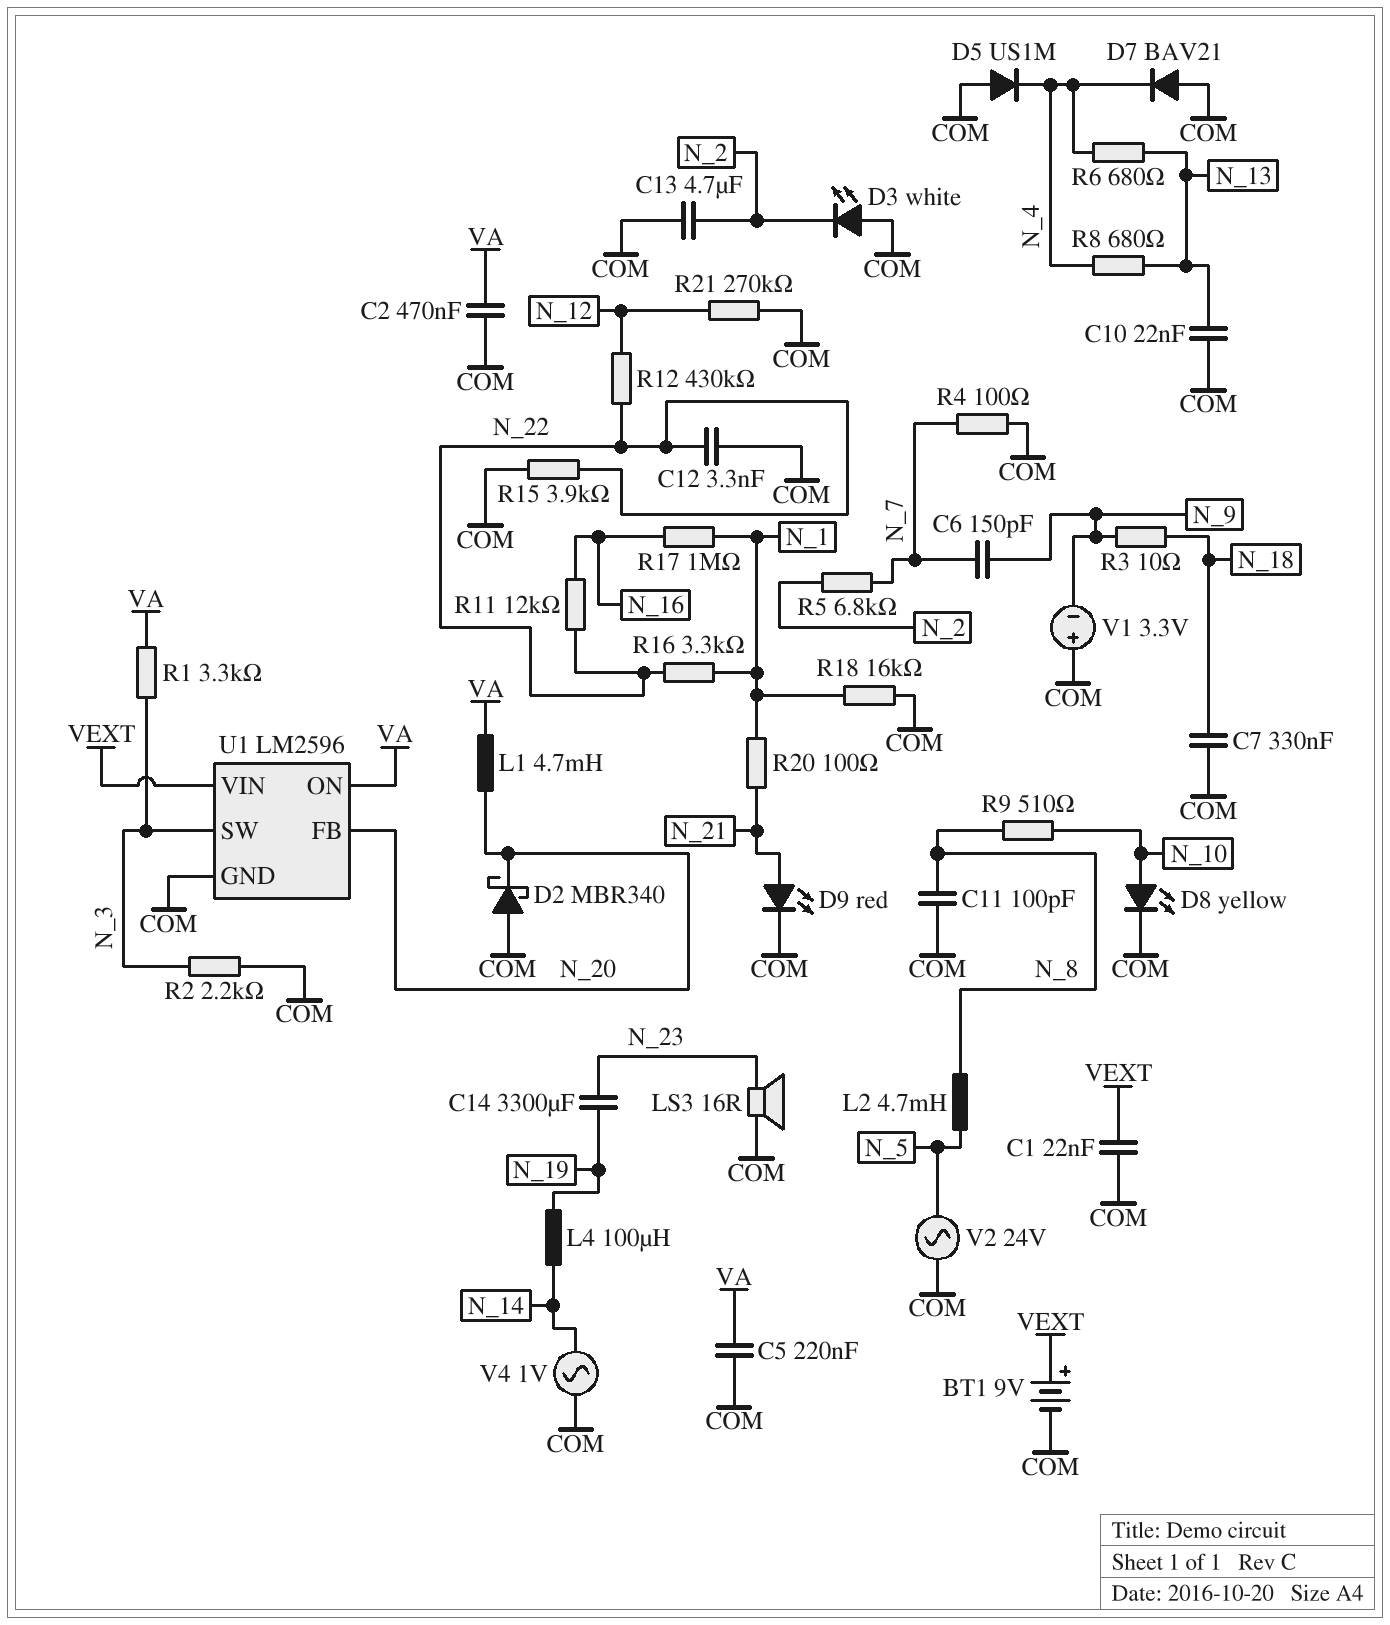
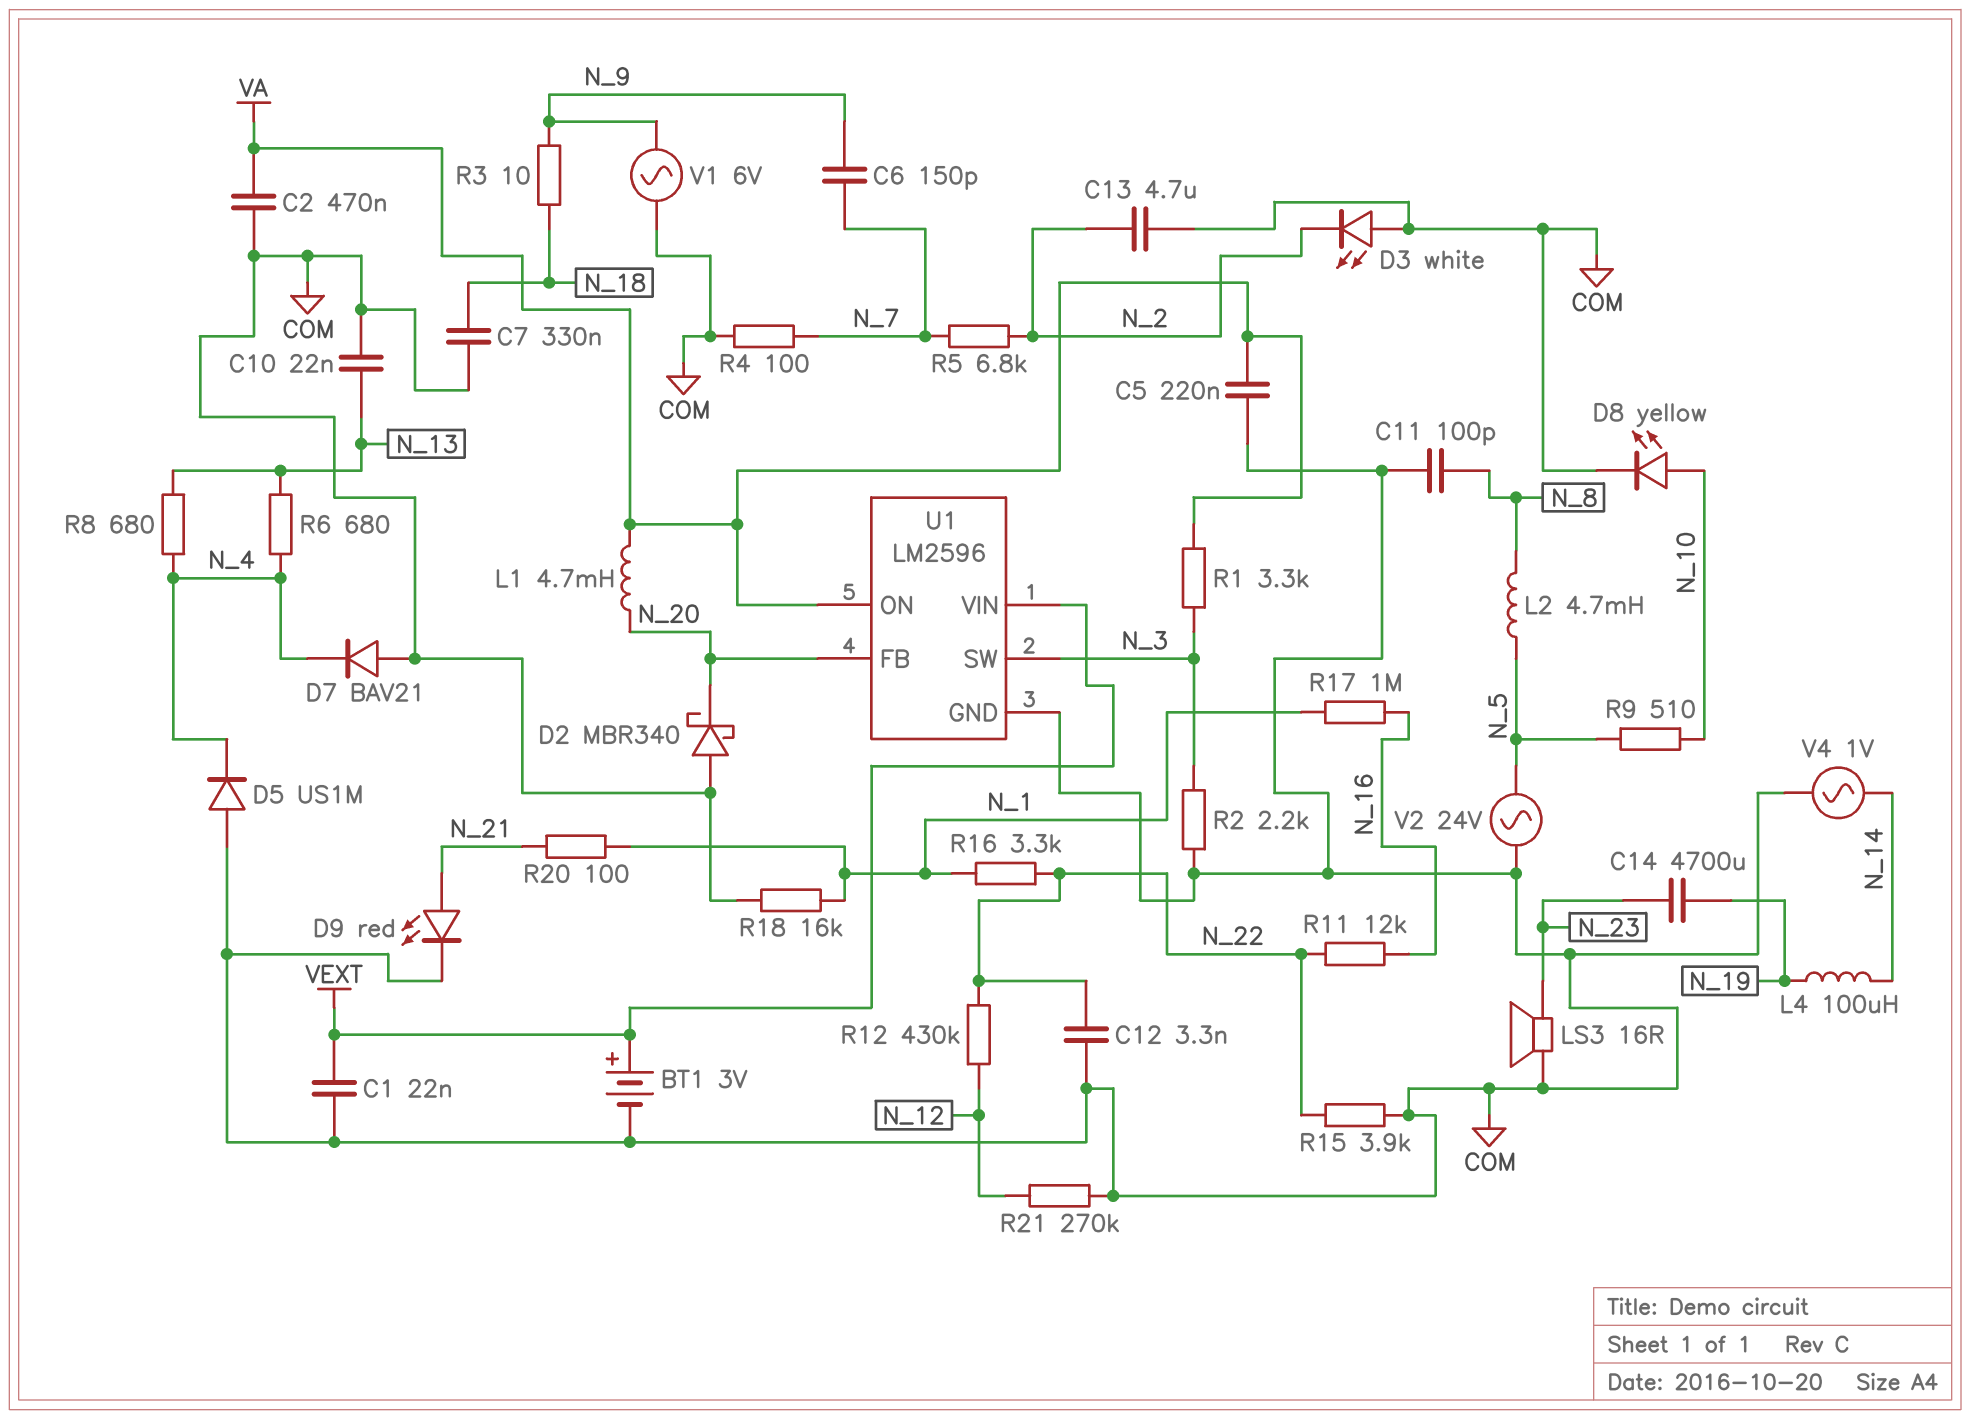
BT1: 9V (plus VEXT, minus COM) -> 3V (plus VEXT, minus COM)
C14: 3300uF (N_19, N_23) -> 4700uF (N_19, N_23)
R9: 510 (N_8, N_10) -> 510 (N_5, N_10)
V1: 3.3V (plus COM, minus N_9) -> AC 6V (COM, N_9)

